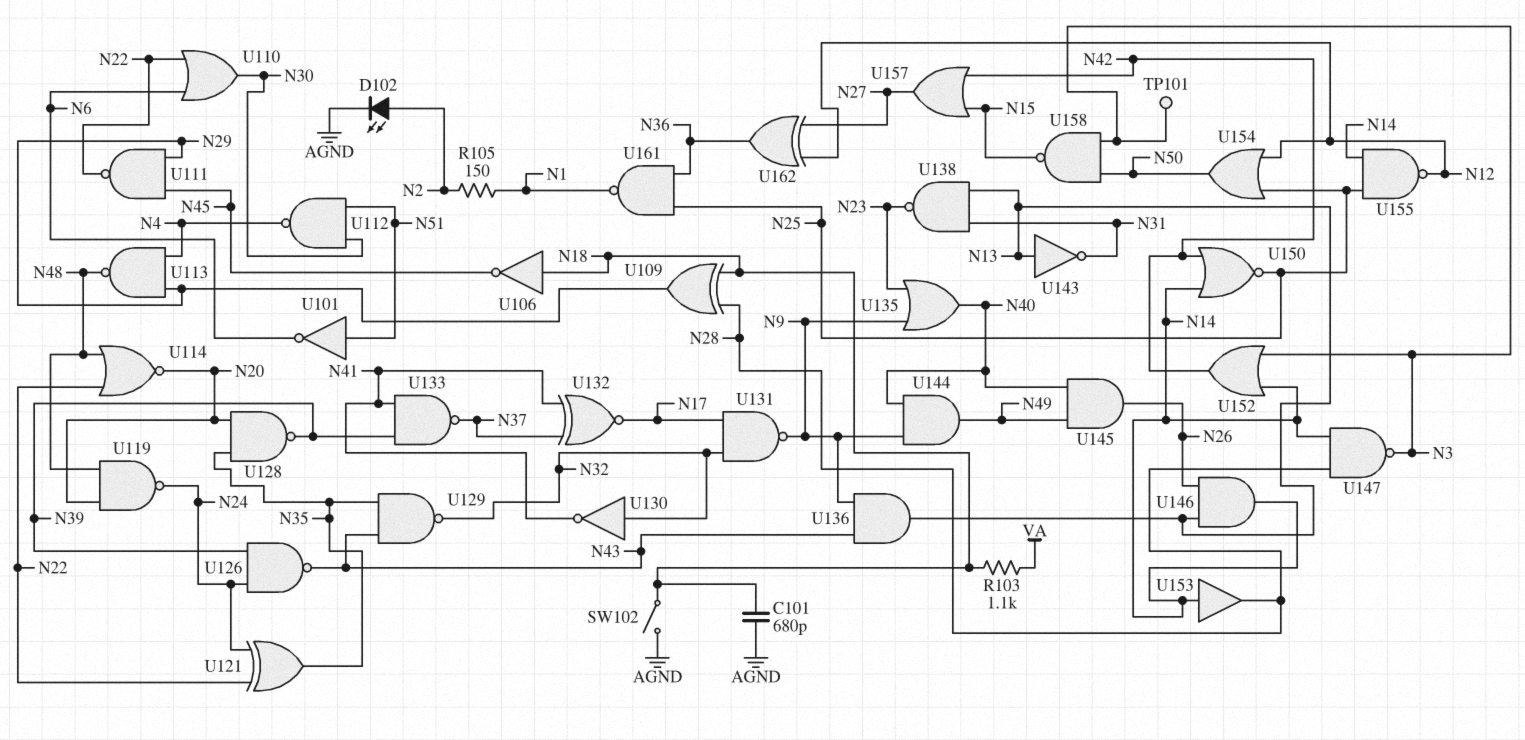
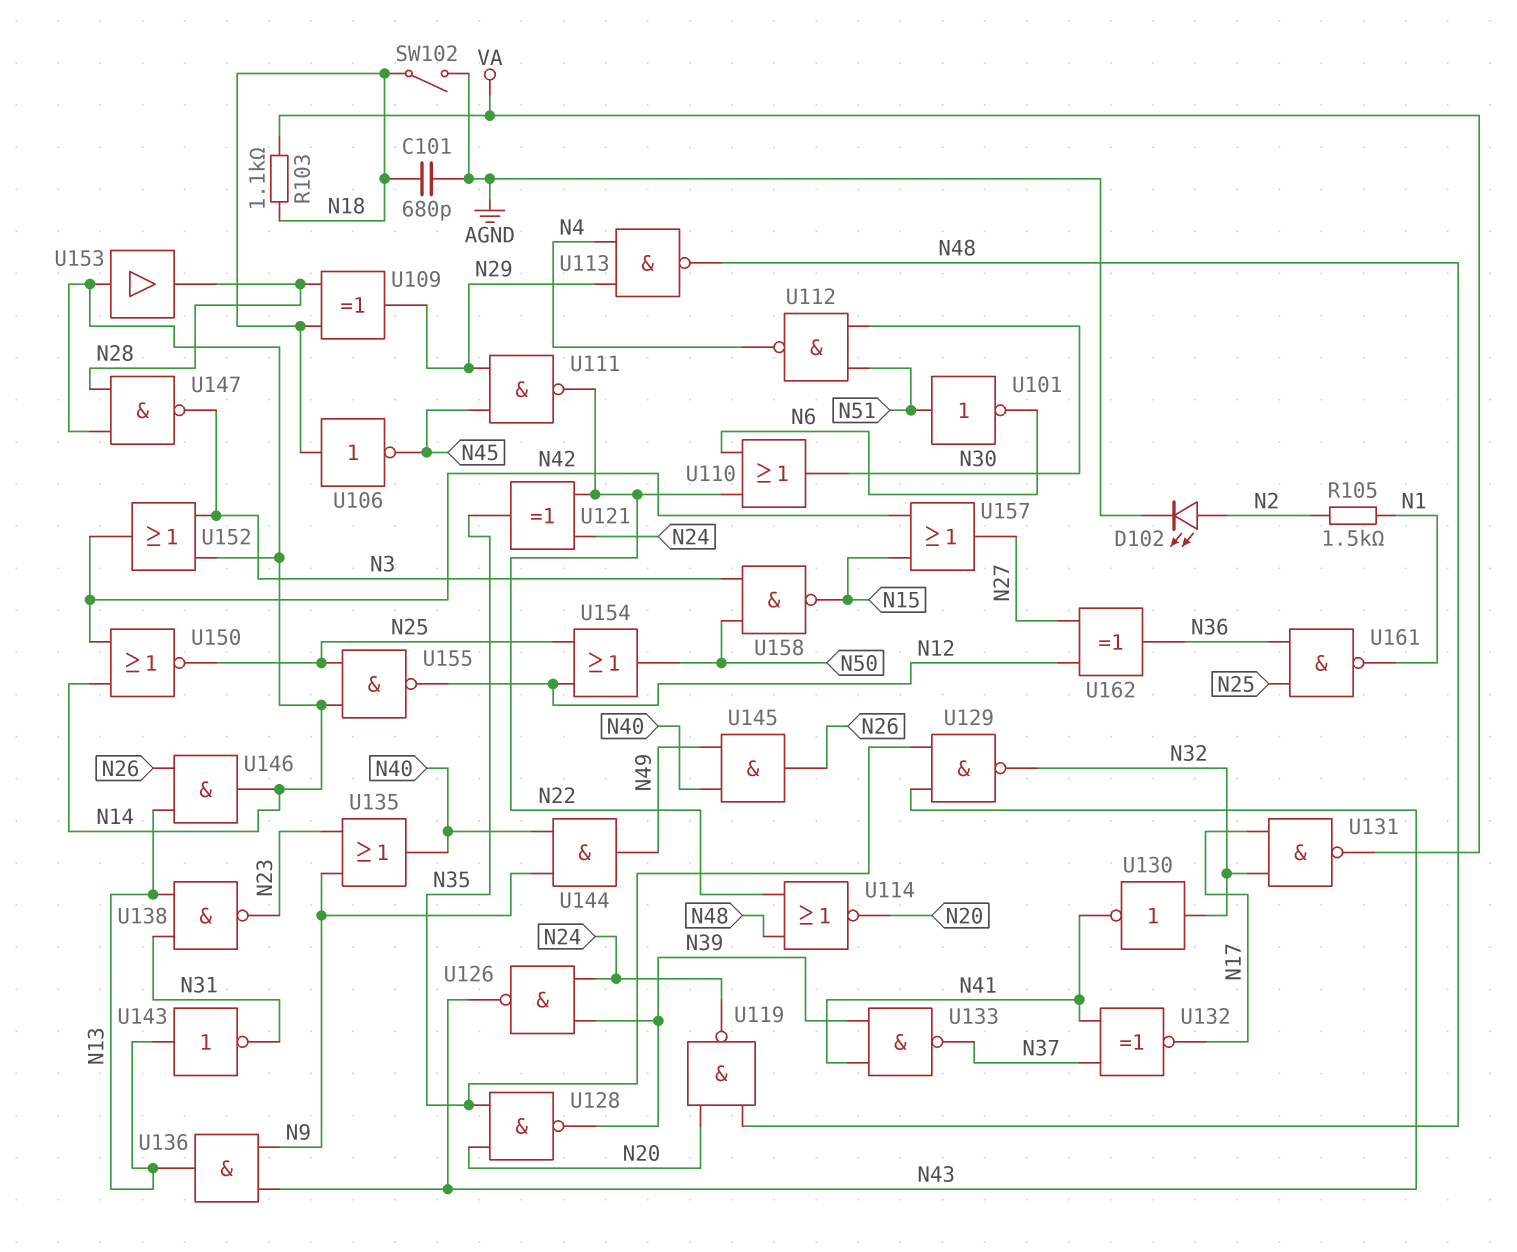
R105: 150 (N1, N2) -> 1.5k (N1, N2)
TP101: test point (N3) -> none
U131: NAND (in N17, in N32, out N9) -> NAND (in N17, in N32, out VA)

